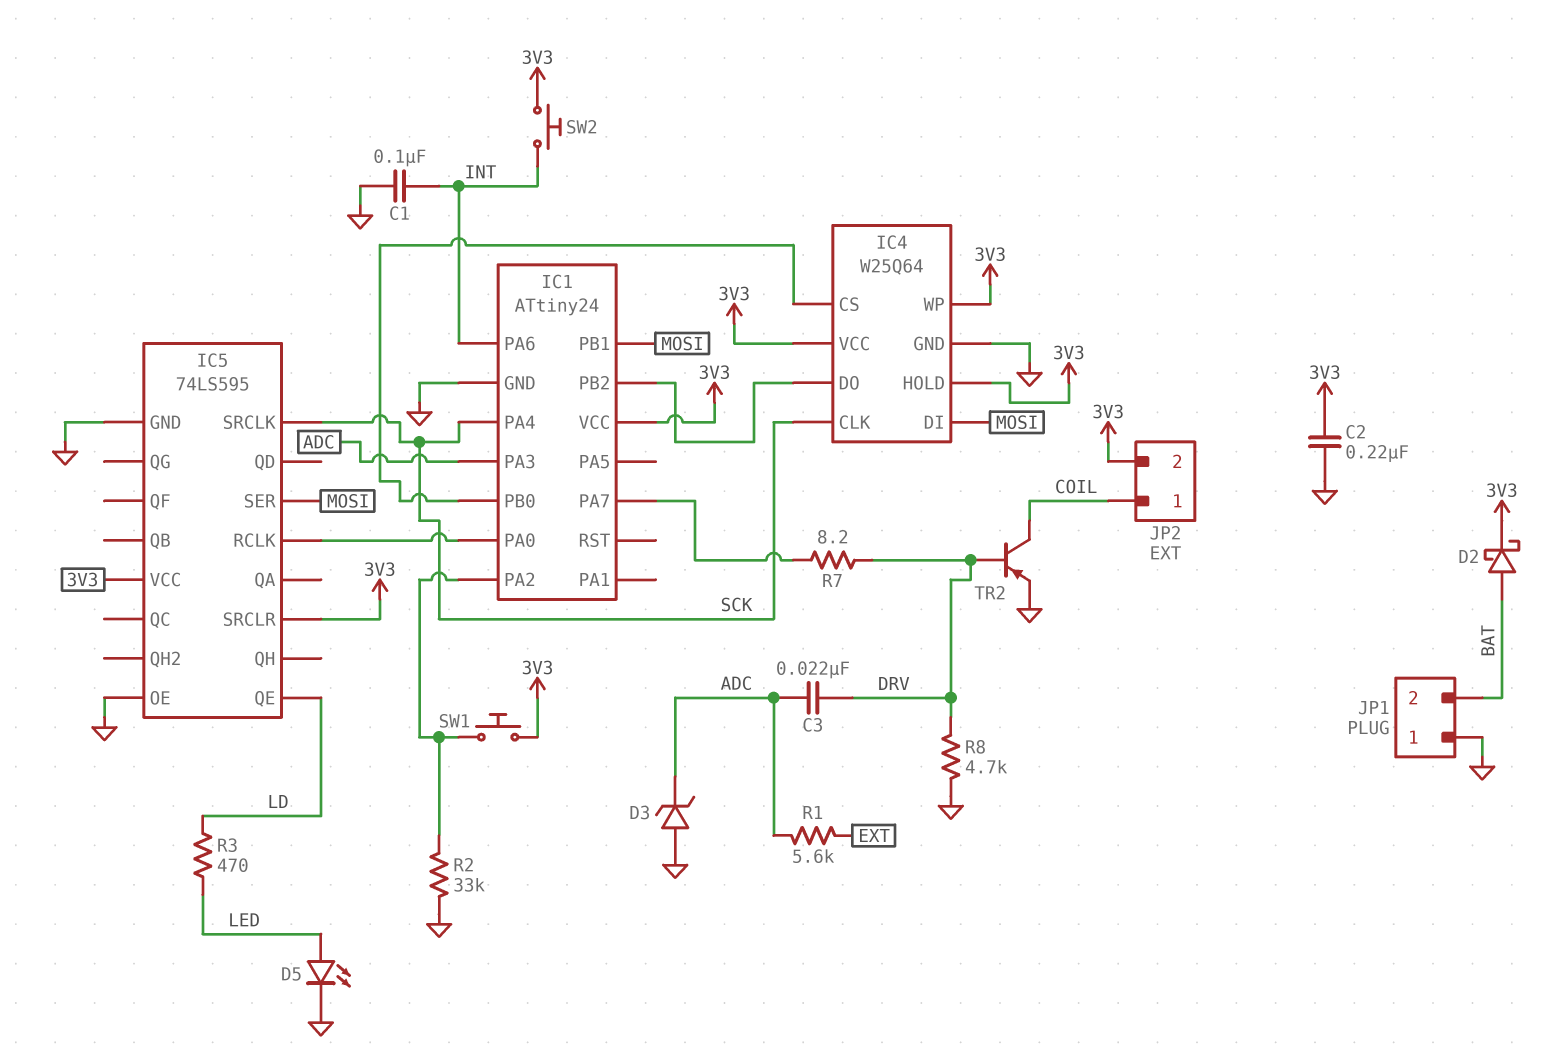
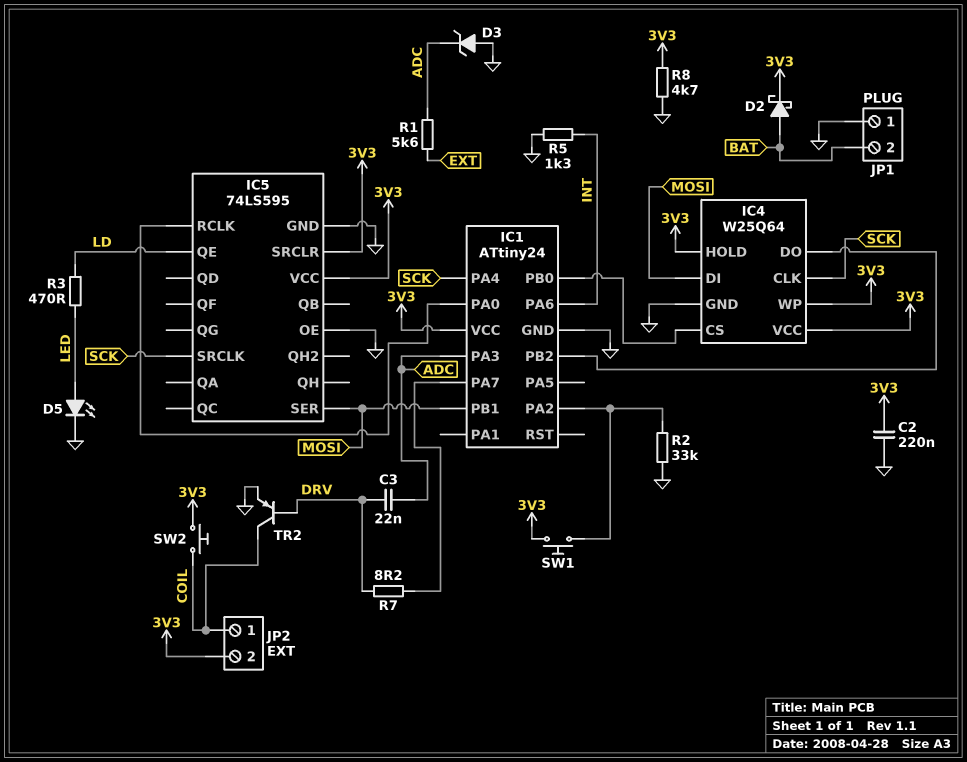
C1: 100nF (GND, INT) -> none
R5: none -> 1.3k (GND, INT)
R8: 4.7k (DRV, GND) -> 4.7k (3V3, GND)
SW2: button (3V3, INT) -> button (3V3, COIL)

